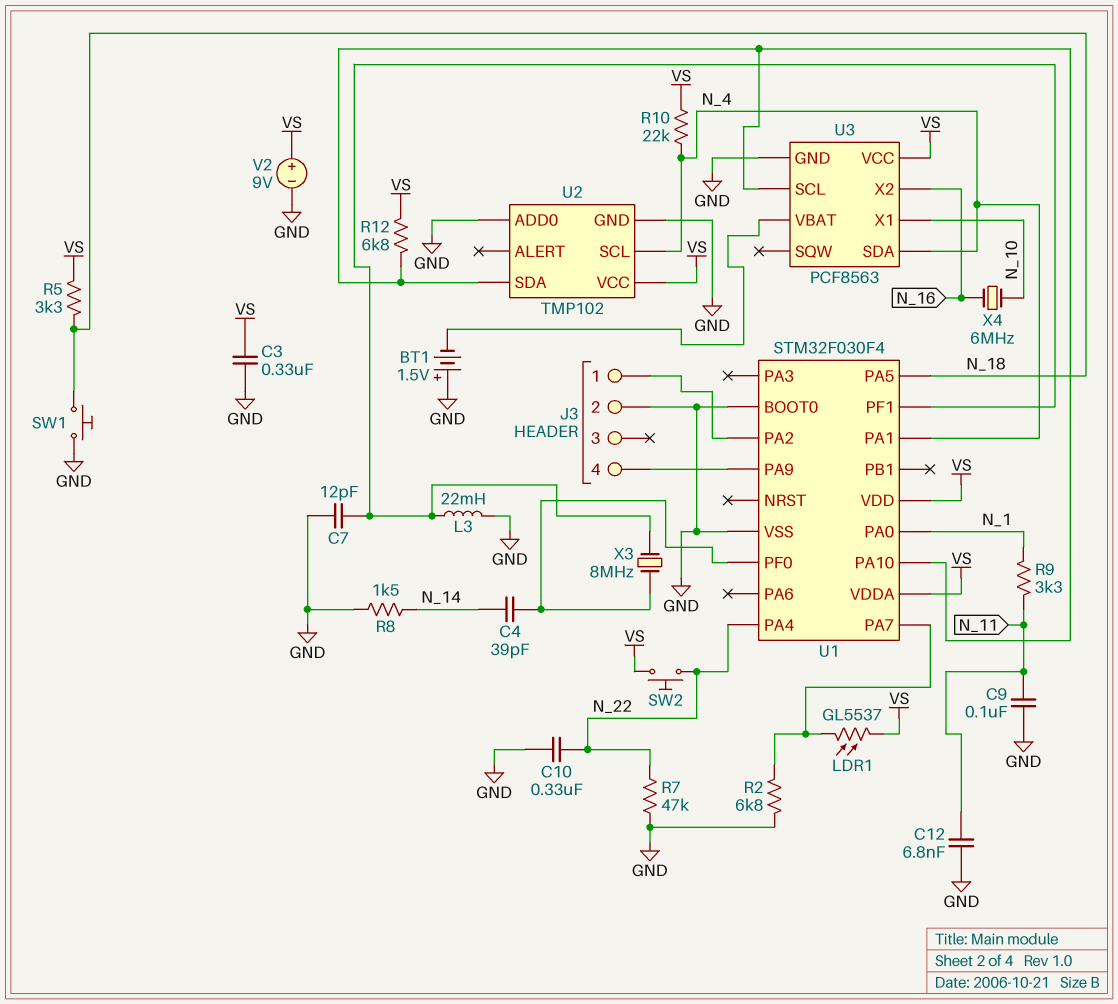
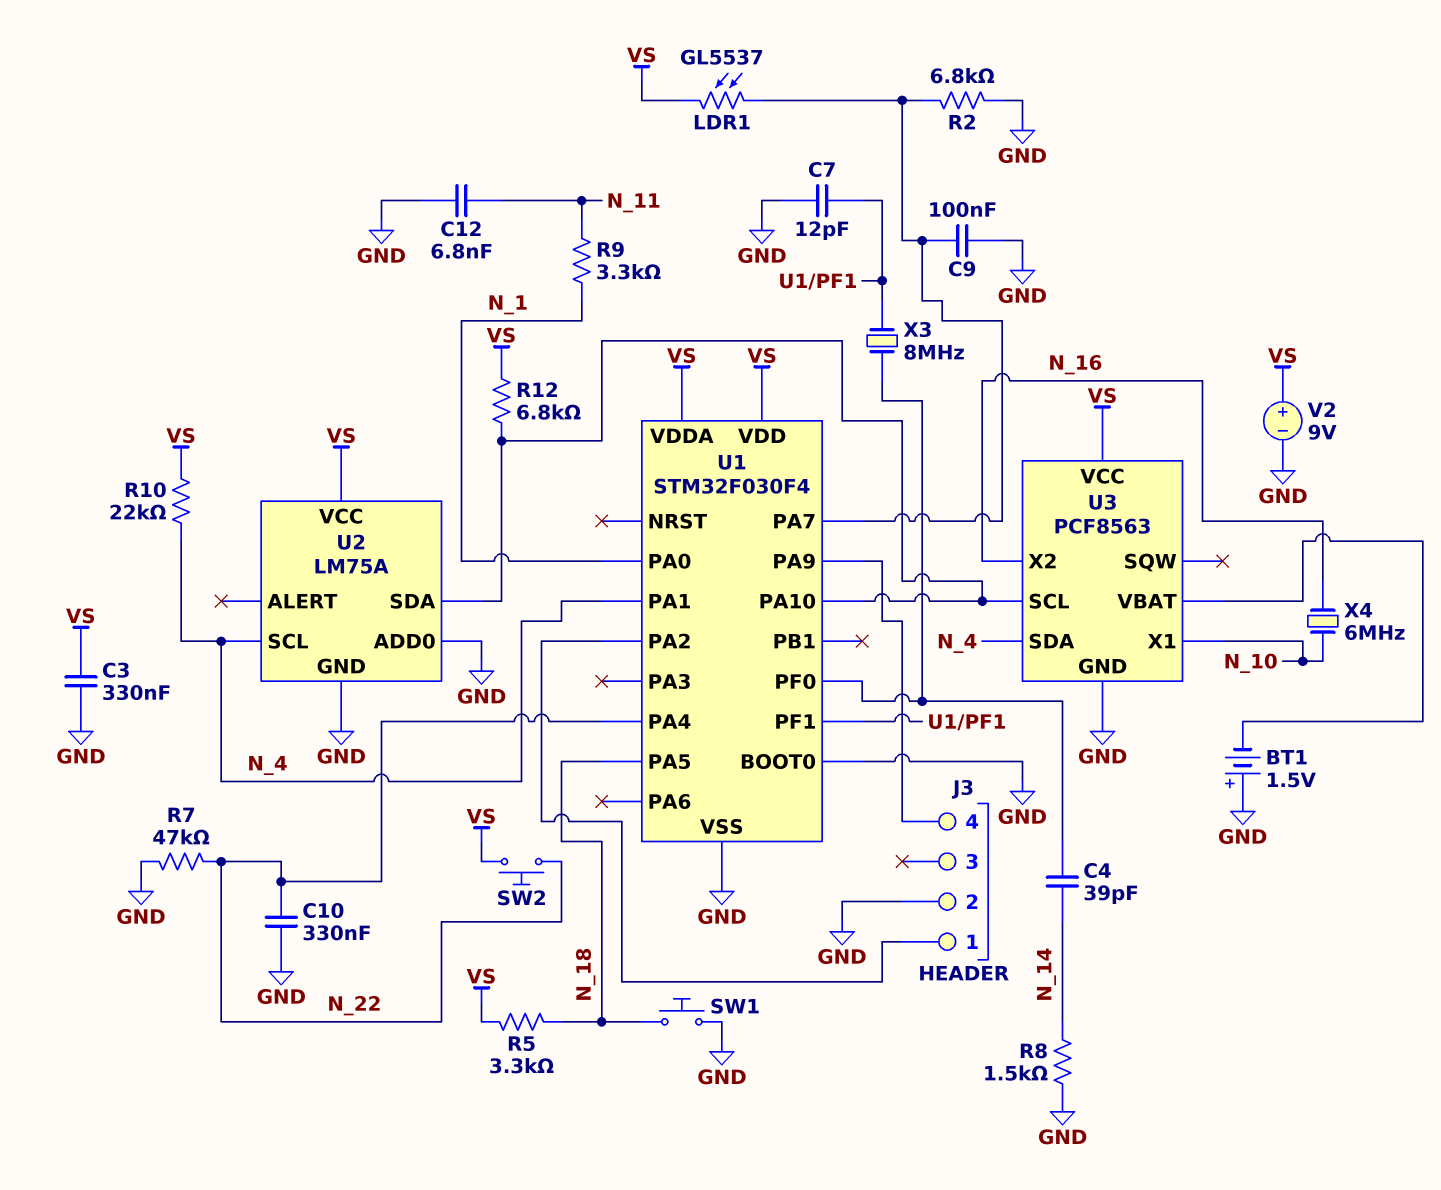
C9: 100nF (GND, N_11) -> 100nF (GND, U1/PA7)
L3: 22mH (GND, U1/PF1) -> none
U2: TMP102 -> LM75A

